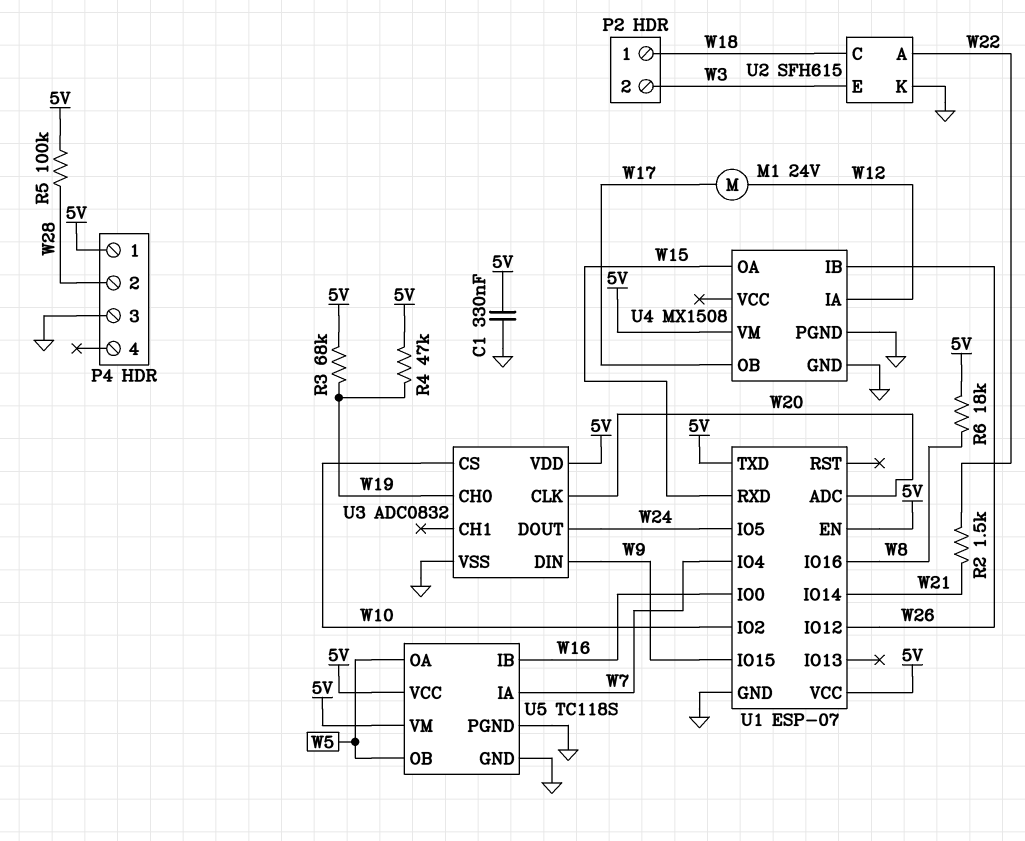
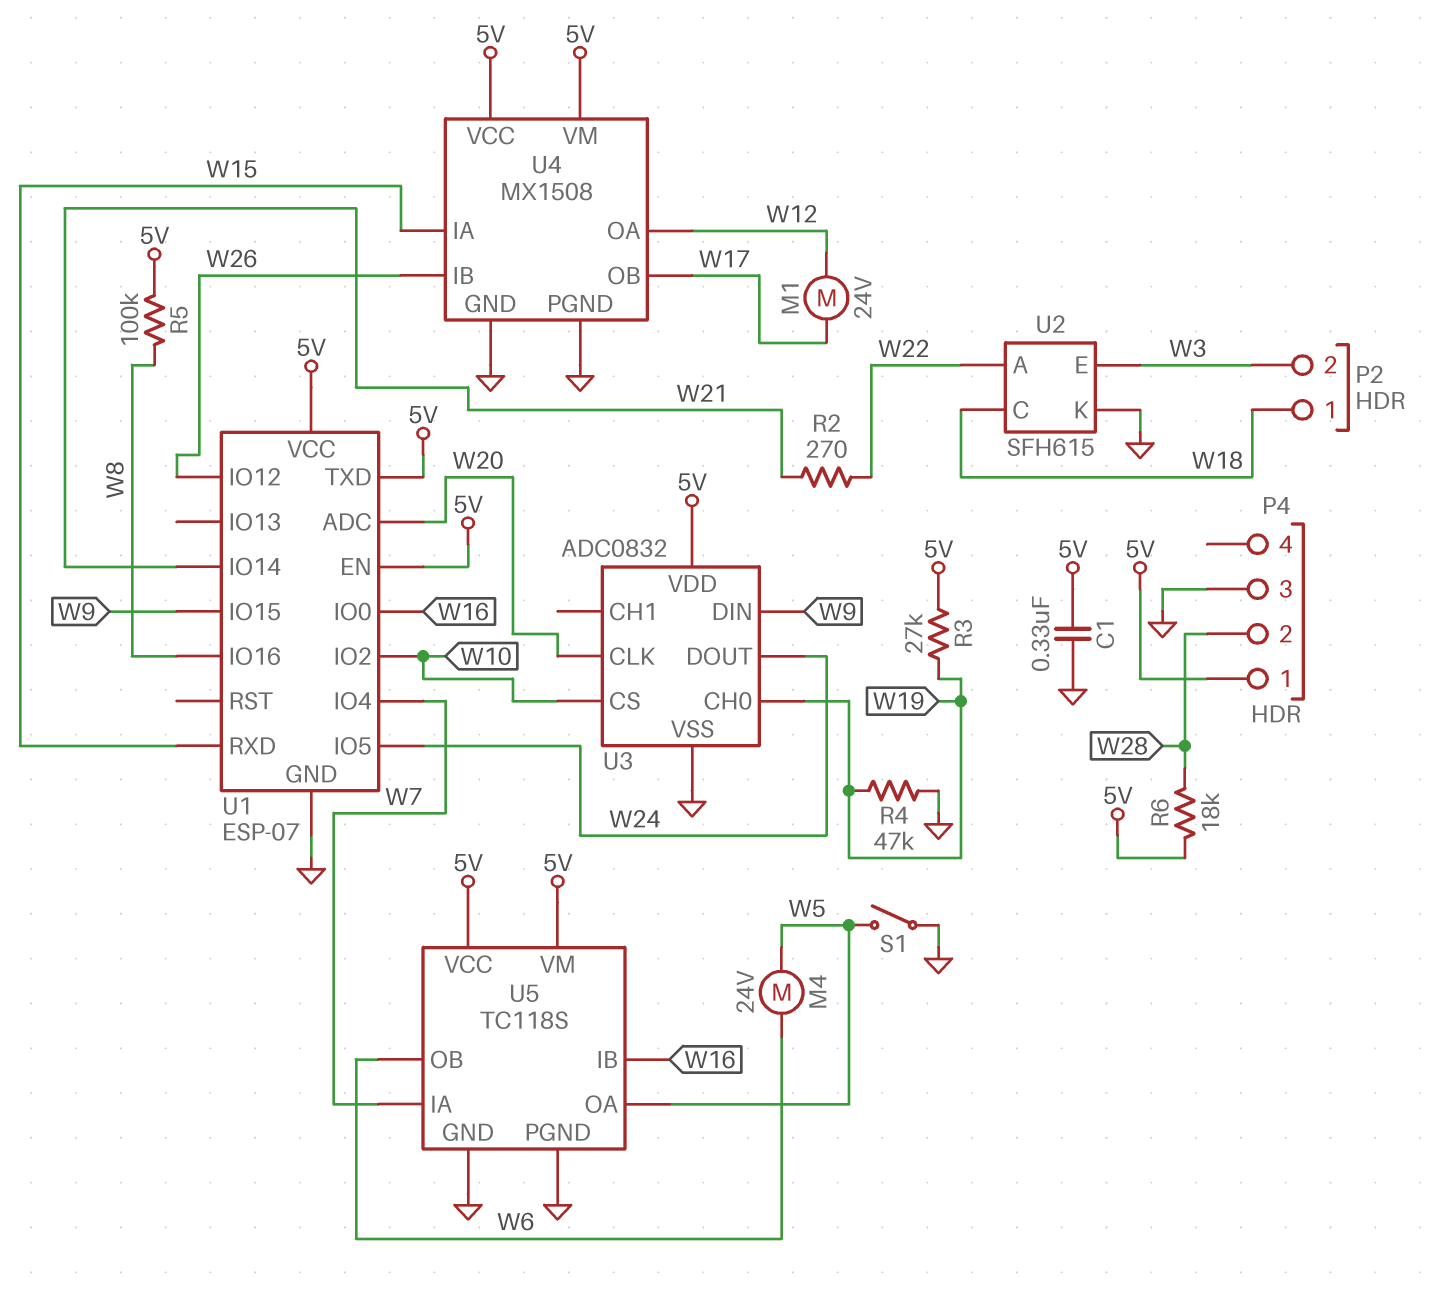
M4: none -> motor 24V (W5, W6)
R2: 1.5k (W21, W22) -> 270 (W21, W22)
R3: 68k (5V, W19) -> 27k (5V, W19)
R4: 47k (5V, W19) -> 47k (GND, W19)
R5: 100k (5V, W28) -> 100k (5V, W8)
R6: 18k (5V, W8) -> 18k (5V, W28)
S1: none -> switch (GND, W5)
U4 pin IA: W12 -> W15
U4 pin OA: W15 -> W12
U4 pin VCC: none -> 5V
U5 pin OB: W5 -> W6

